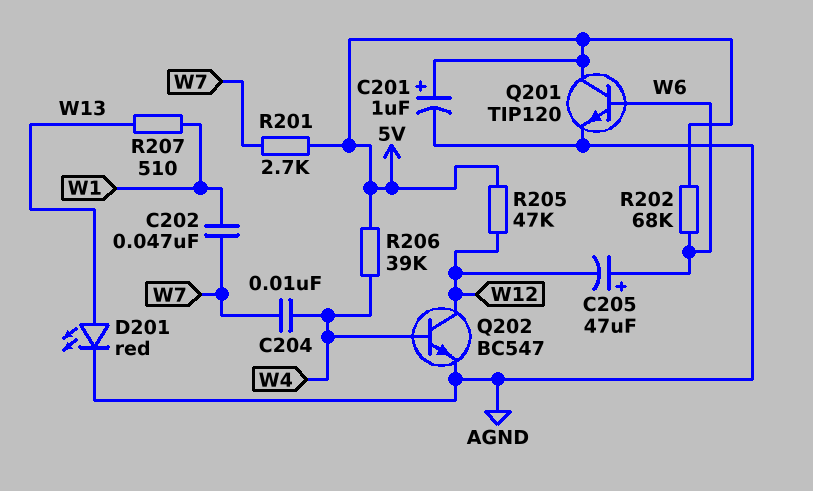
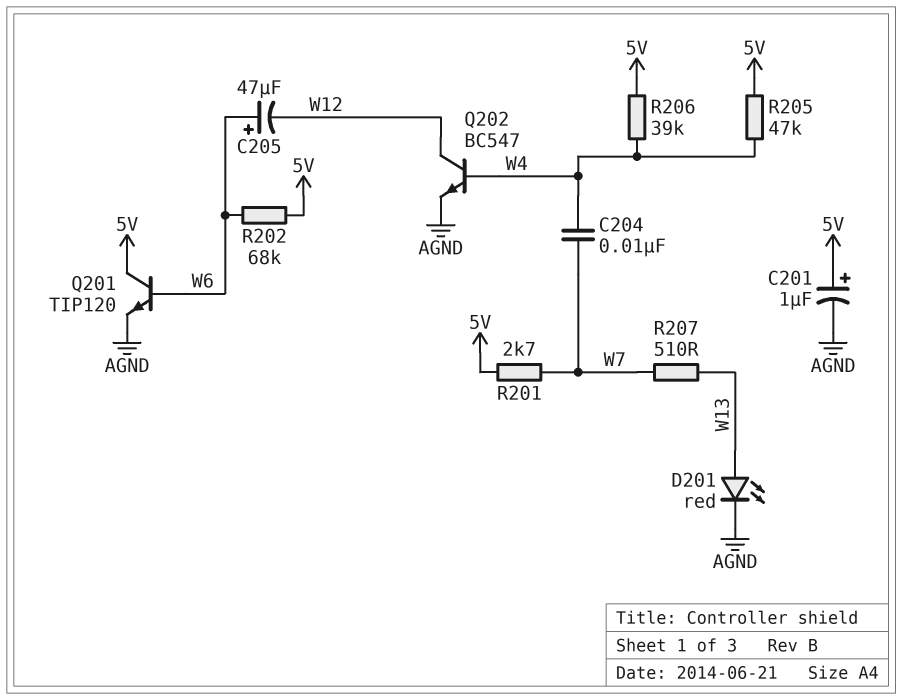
C202: 47nF (W1, W7) -> none
R205: 47k (5V, W12) -> 47k (5V, W4)
R207: 510 (W1, W13) -> 510 (W7, W13)

